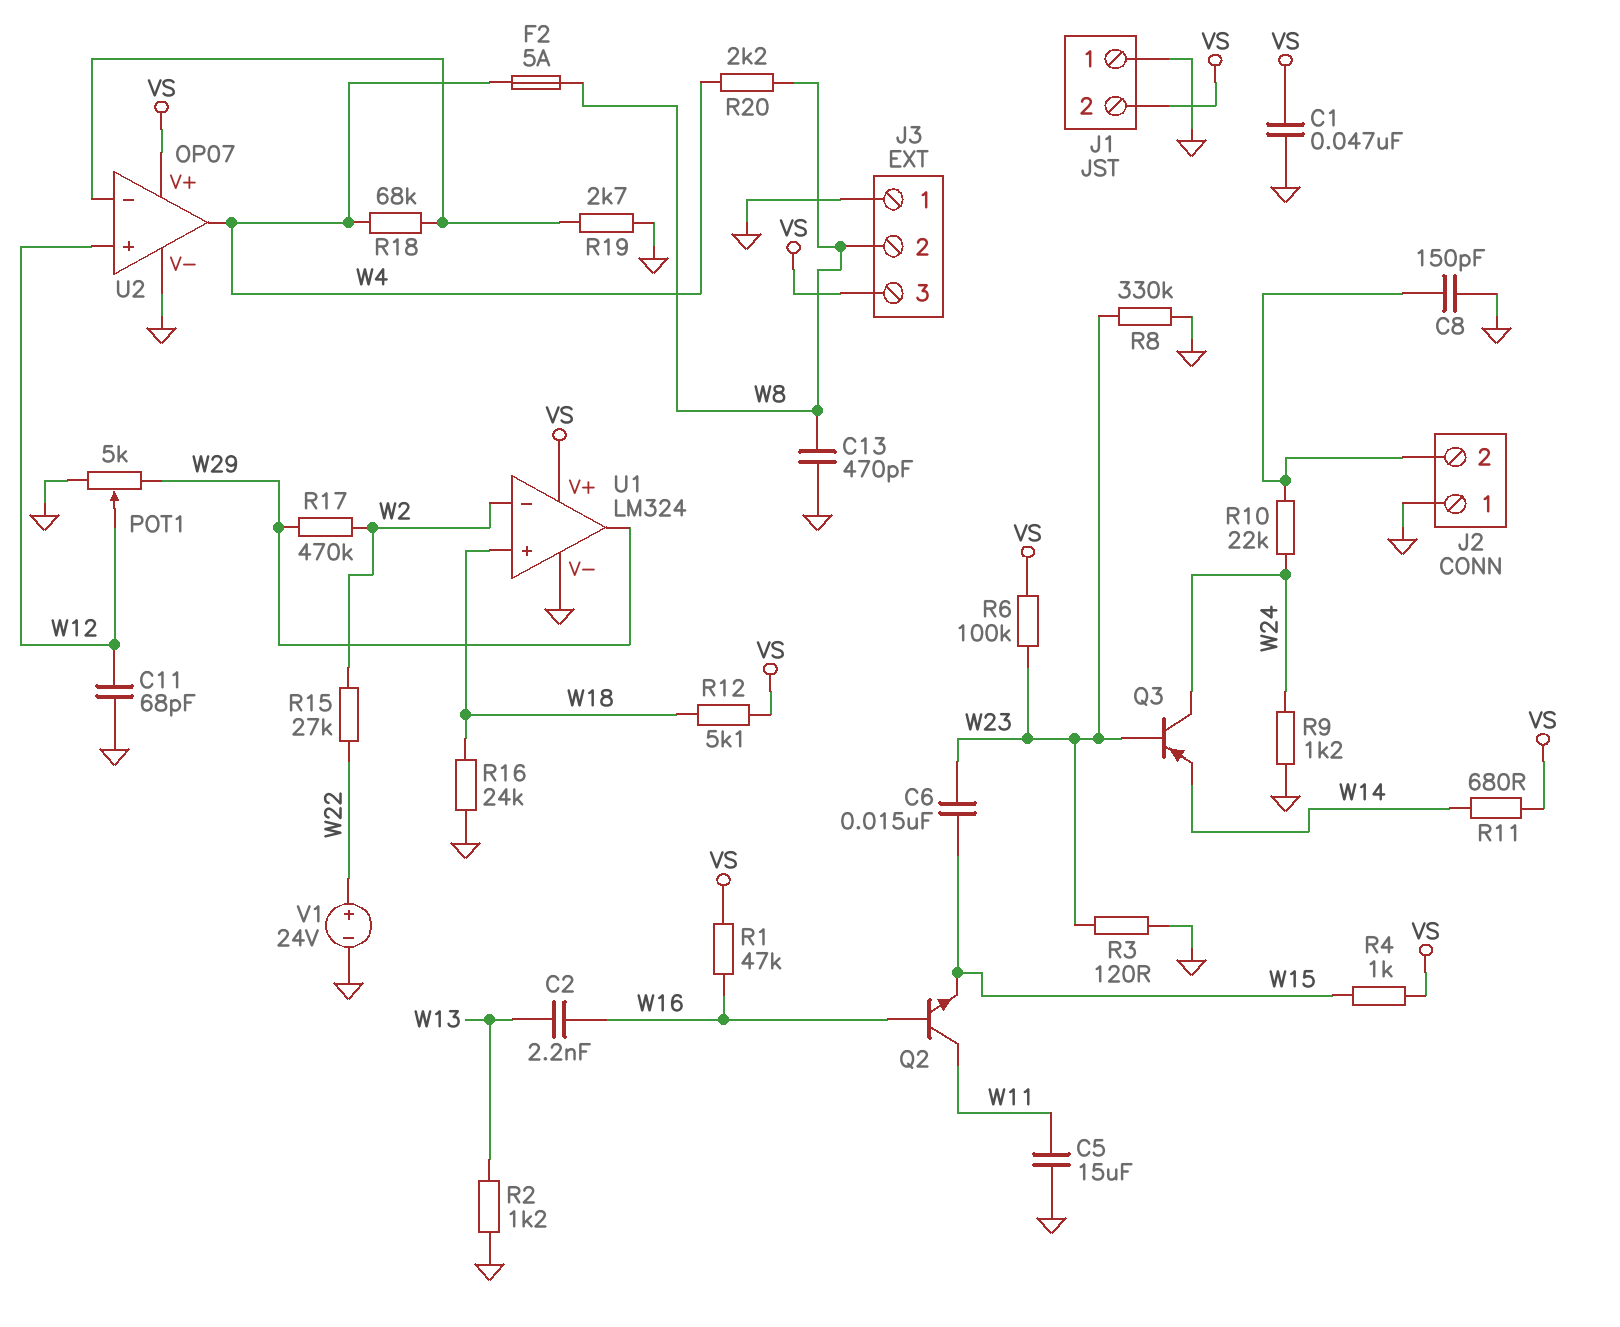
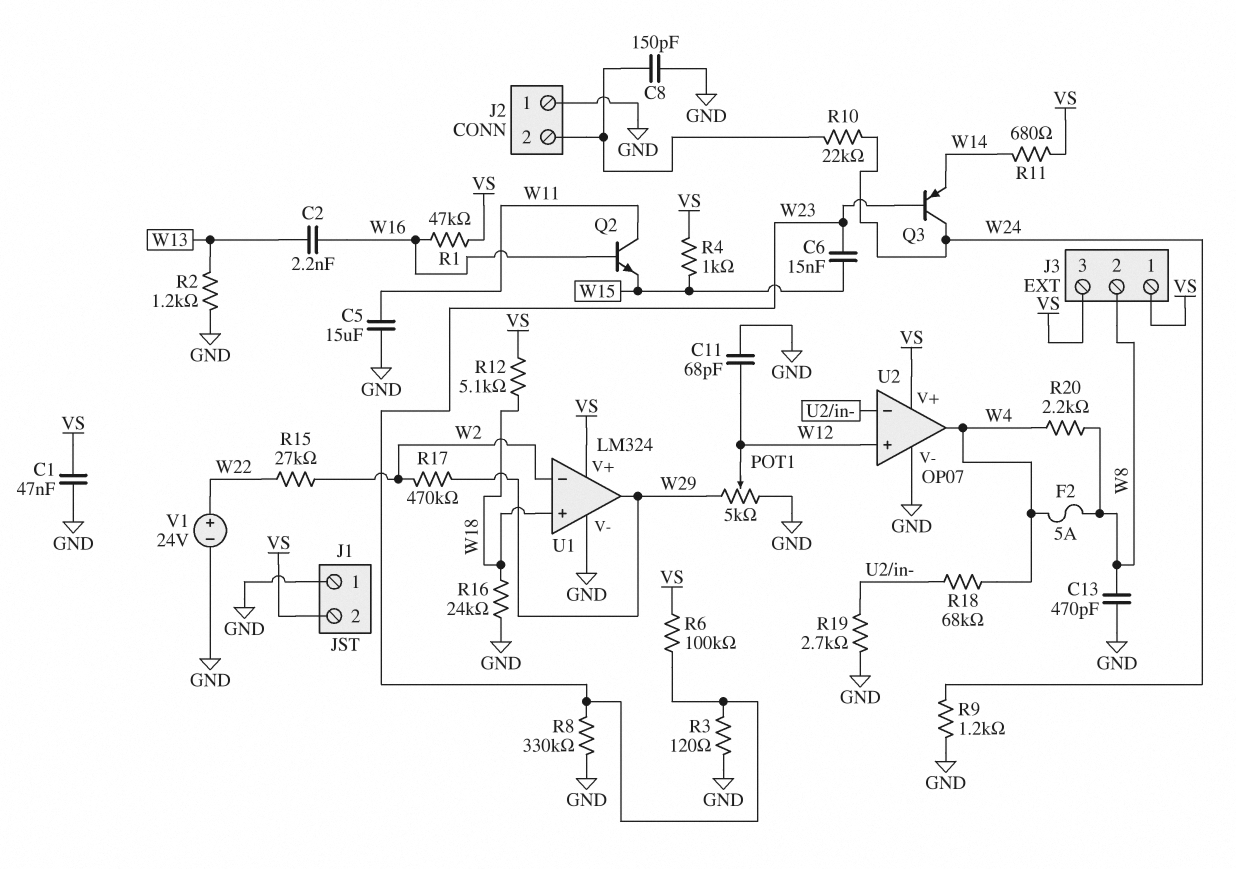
J3 pin 1: GND -> VS

